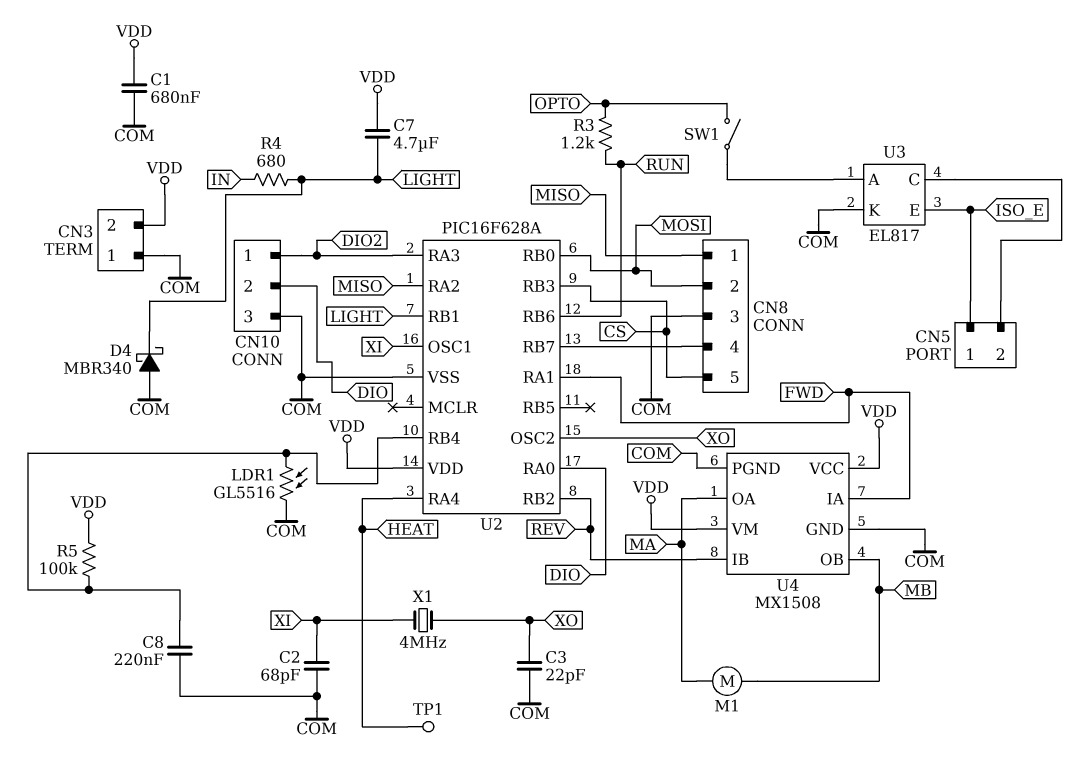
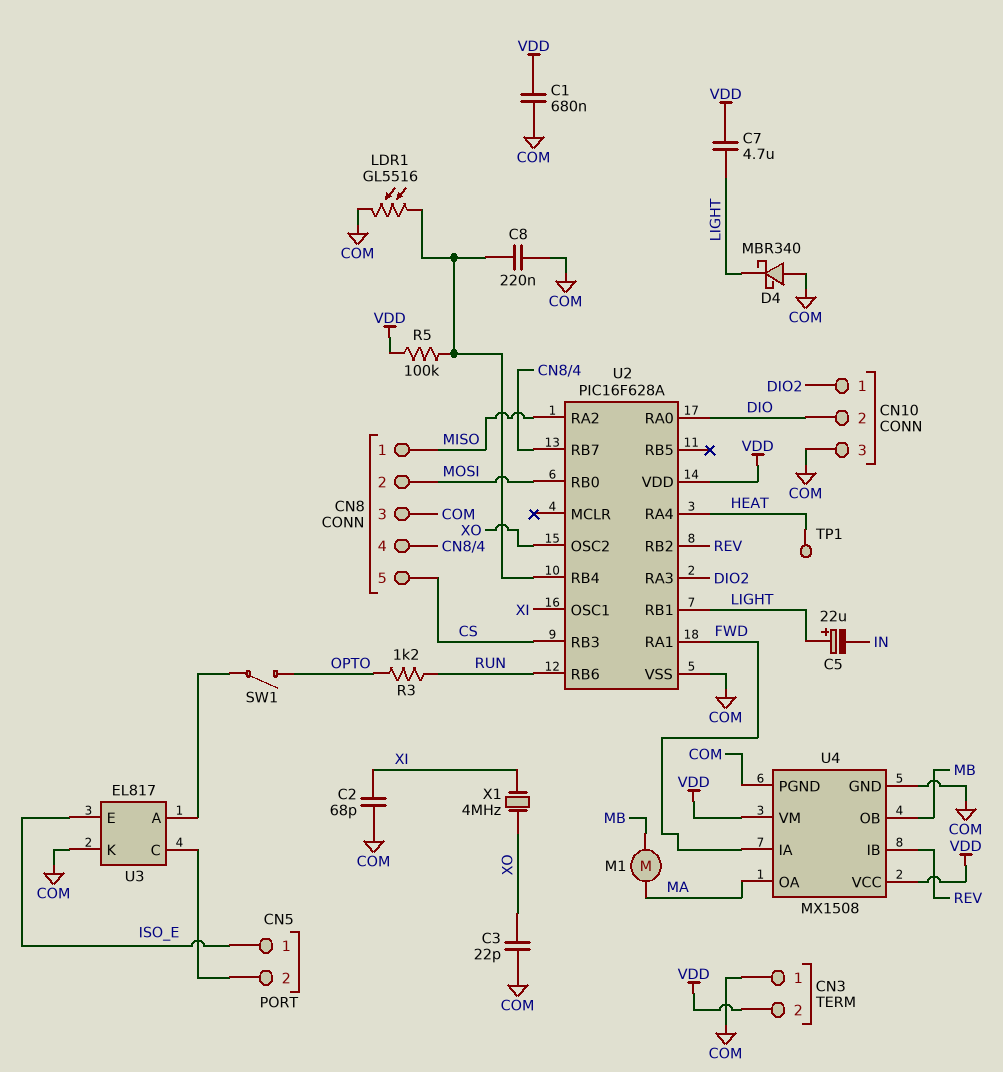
C5: none -> 22uF (plus LIGHT, minus IN)
R4: 680 (IN, LIGHT) -> none

